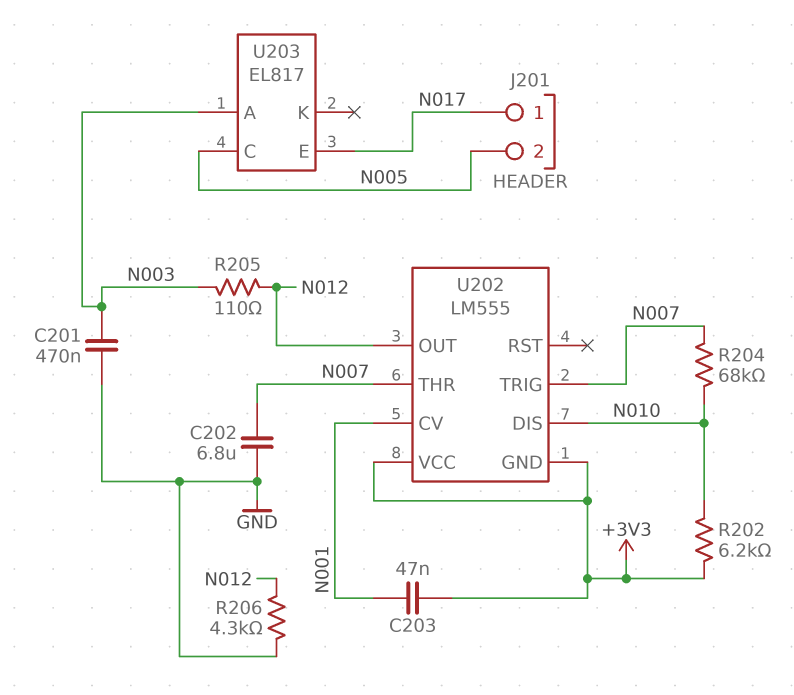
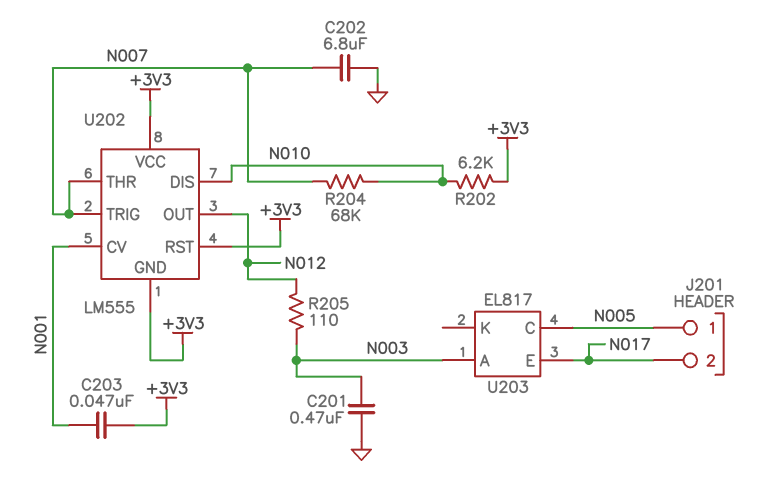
J201 pin 1: N017 -> N005
J201 pin 2: N005 -> N017
R206: 4.3k (GND, N012) -> none
U202 pin RST: none -> +3V3

